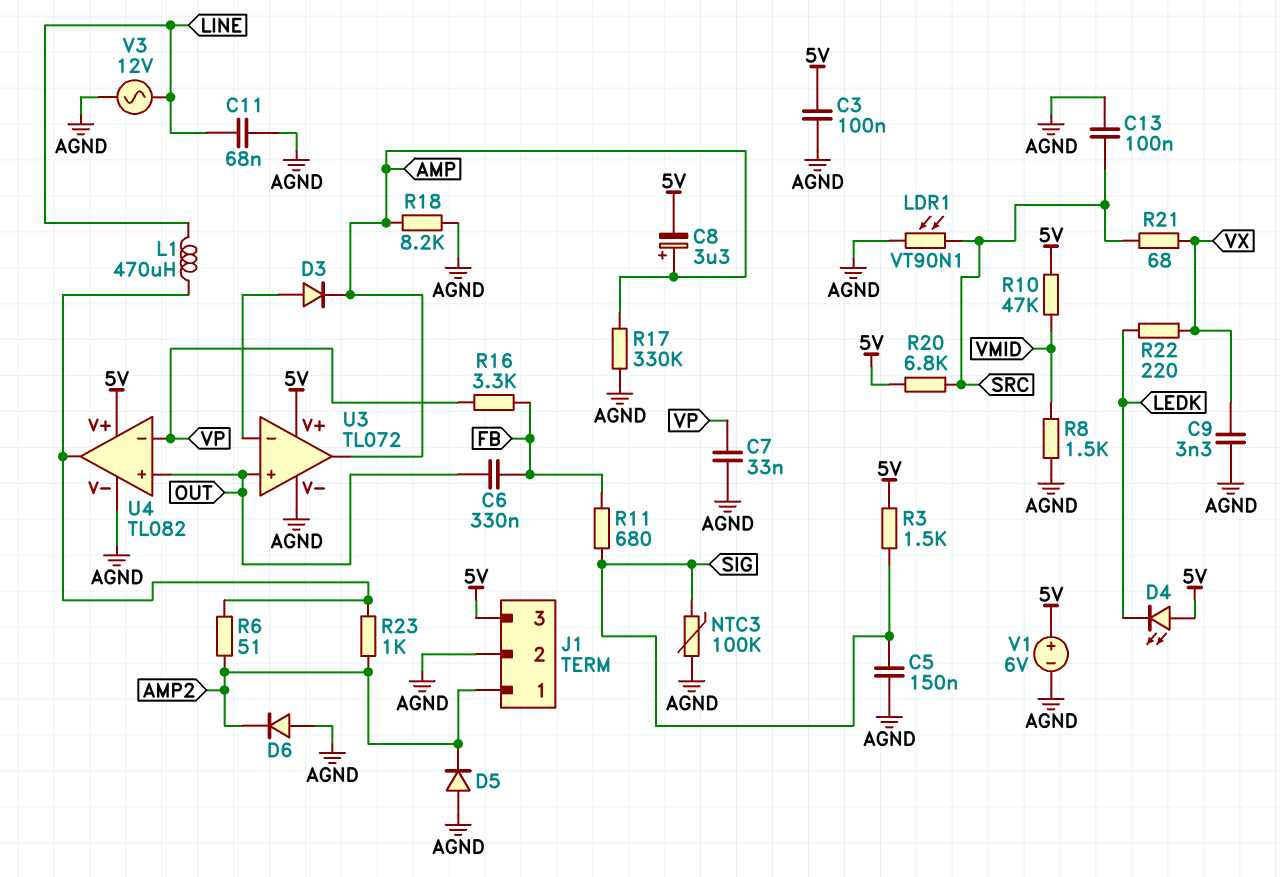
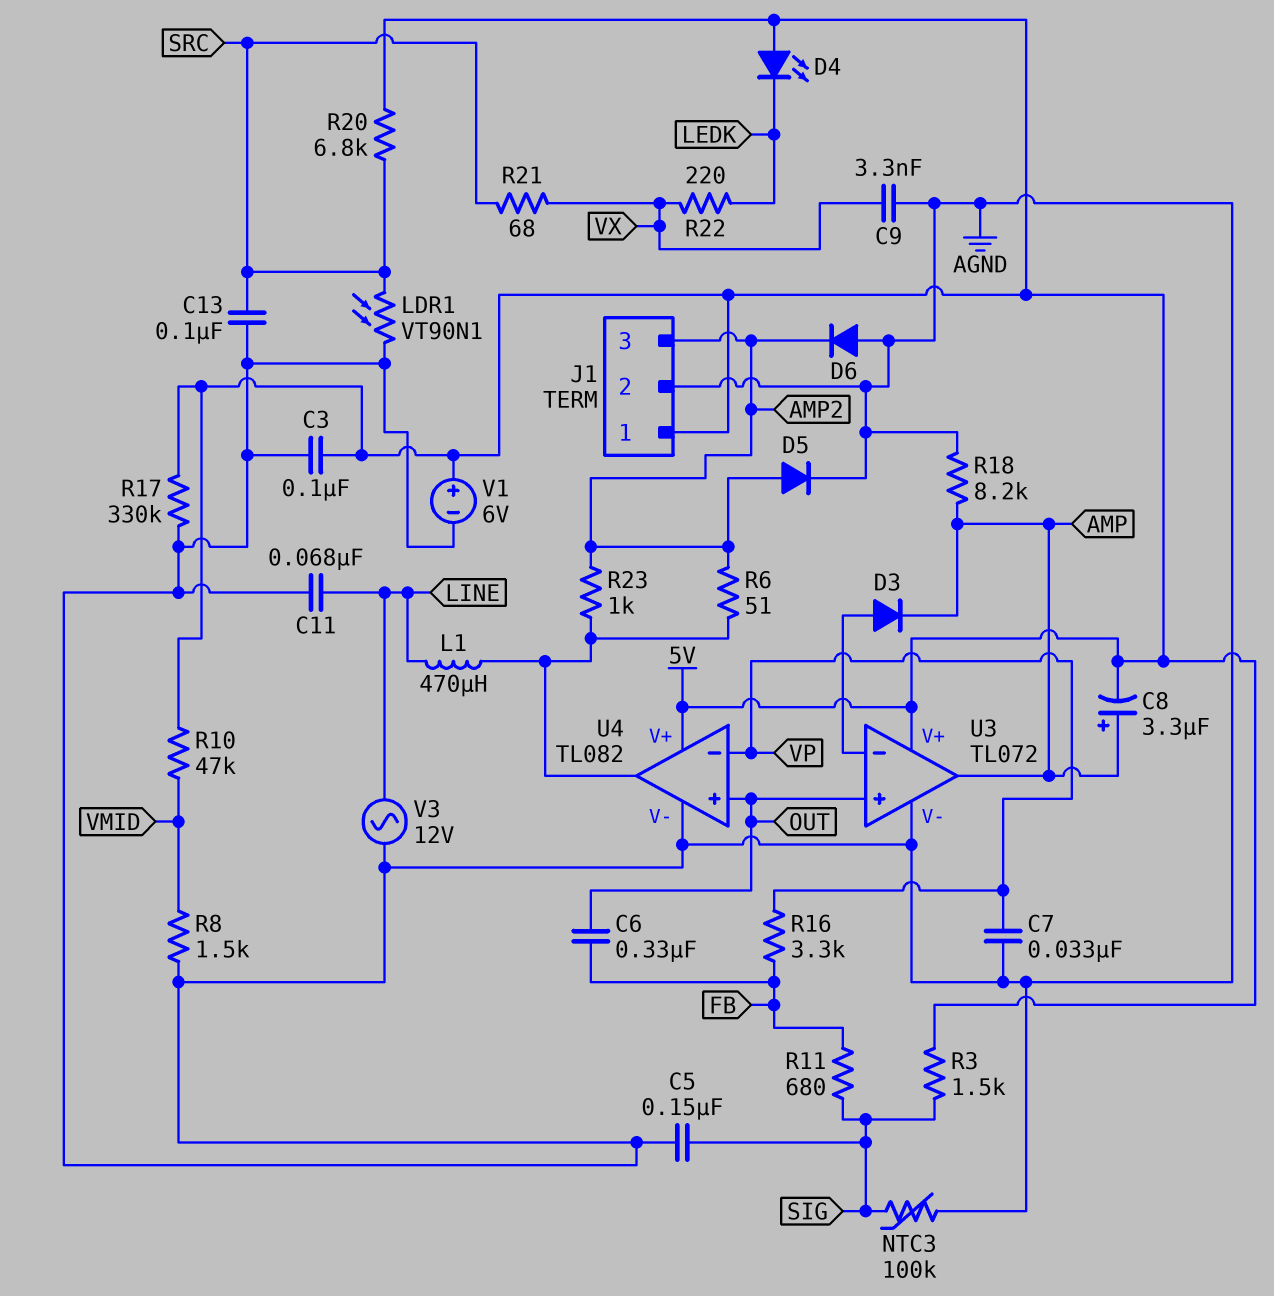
D5: diode (A AGND, K AMP2) -> diode (A AMP2, K AGND)
J1 pin 1: AMP2 -> 5V
J1 pin 3: 5V -> AMP2
R17: 330k (AGND, AMP) -> 330k (5V, AGND)

